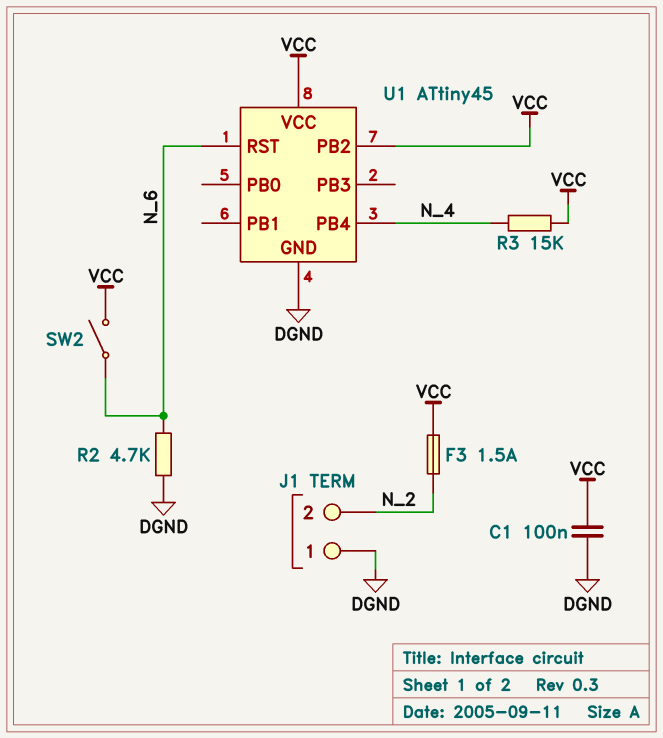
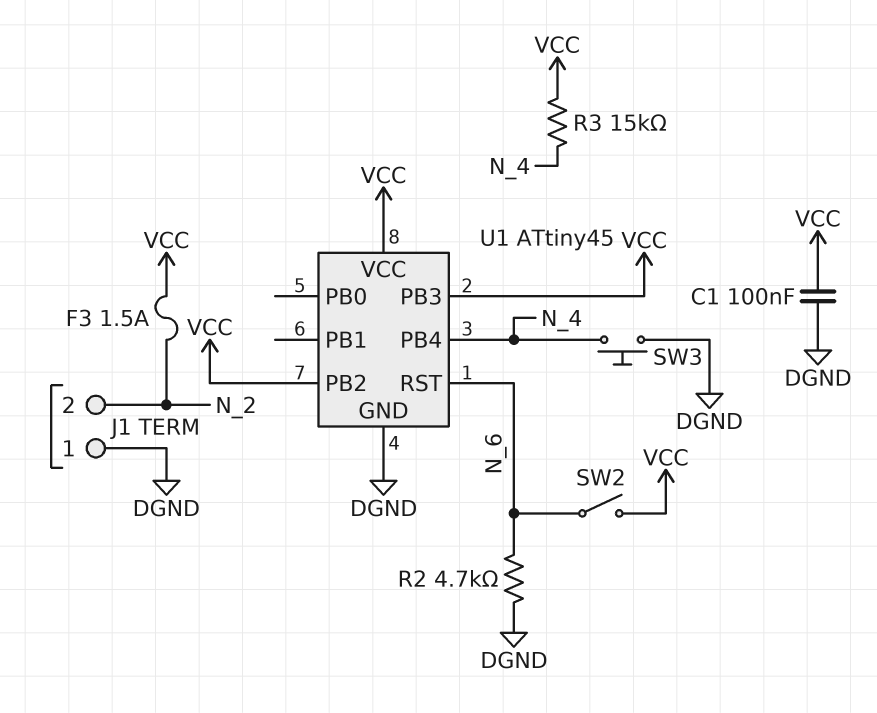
SW3: none -> button (DGND, N_4)
U1 pin PB3: none -> VCC

